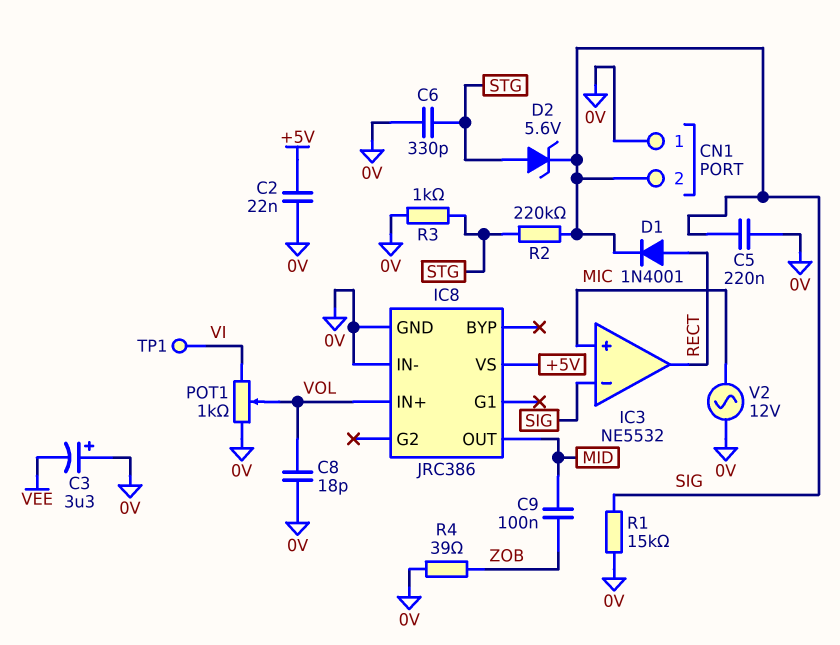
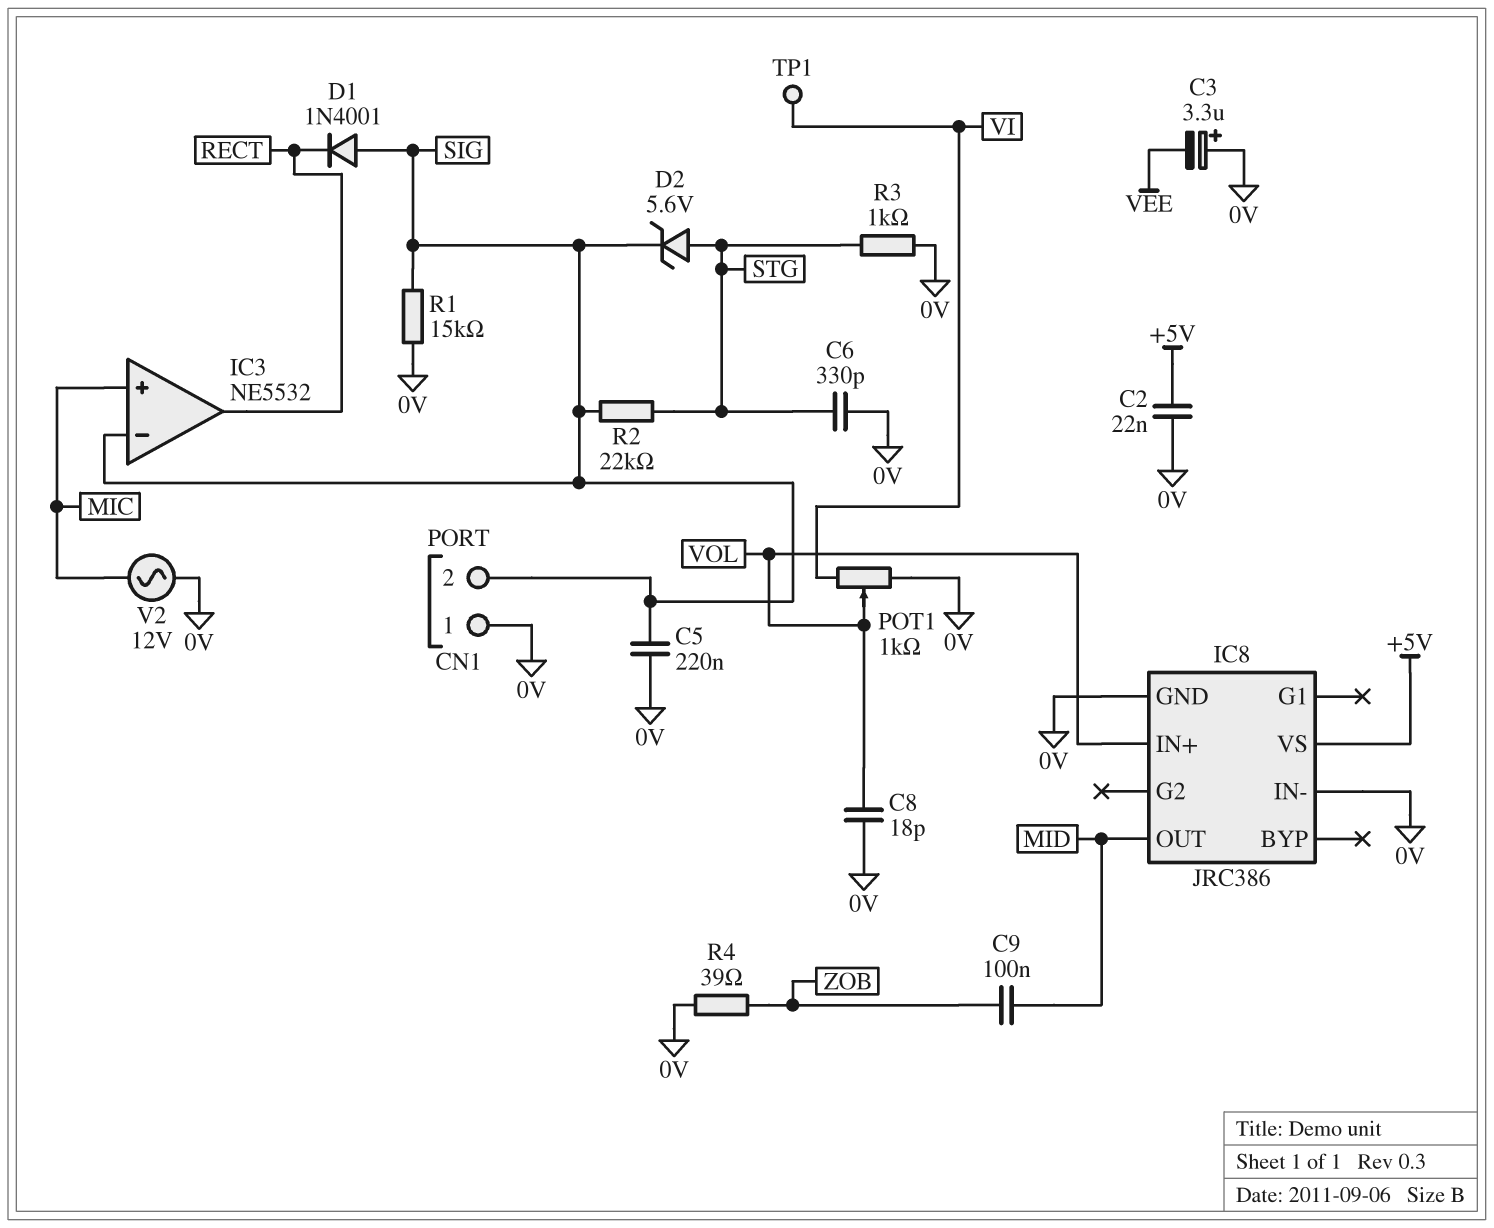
D1: diode 1N4001 (A RECT, K SIG) -> diode 1N4001 (A SIG, K RECT)
R2: 220k (SIG, STG) -> 22k (SIG, STG)

